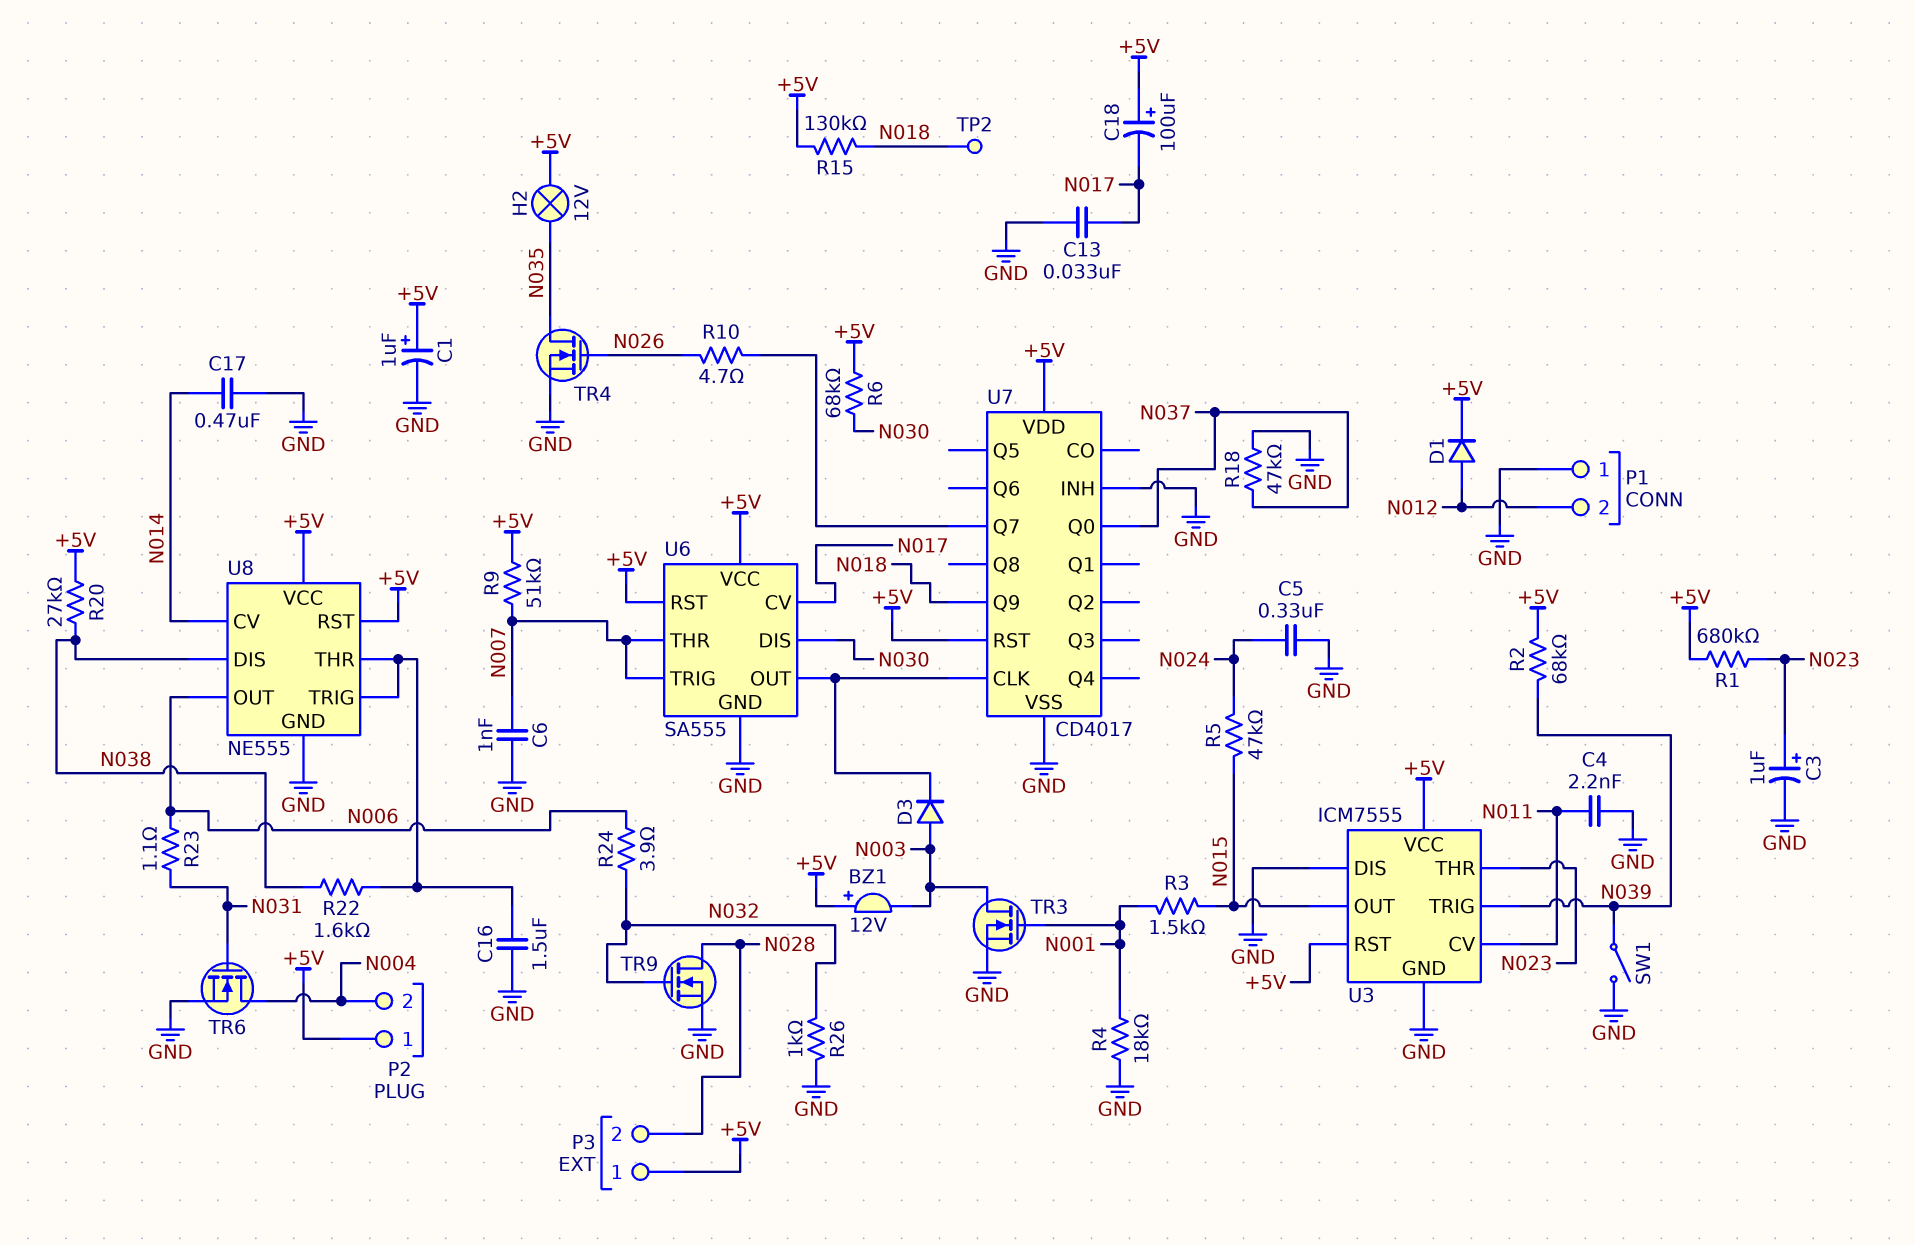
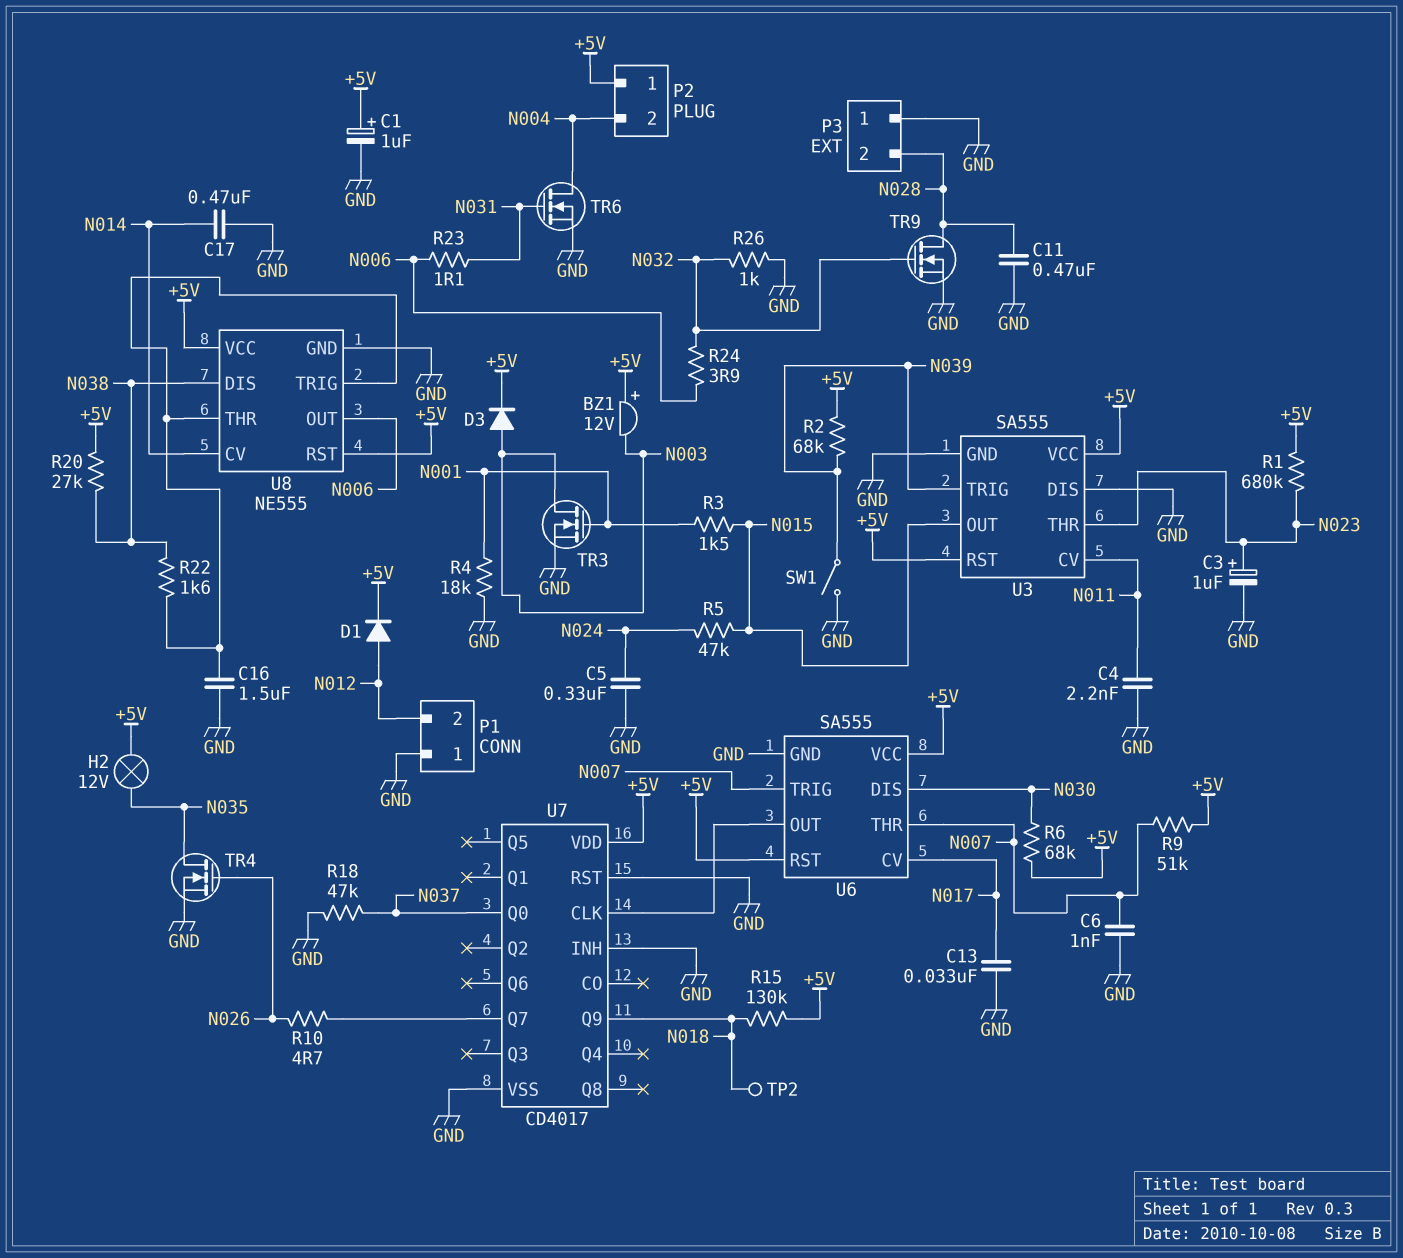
C11: none -> 470nF (GND, N028)
C18: 100uF (plus +5V, minus N017) -> none
D3: diode (A N003, K U6/OUT) -> diode (A N003, K +5V)
P3 pin 1: +5V -> GND
U3: ICM7555 -> SA555
U7 pin RST: +5V -> GND

